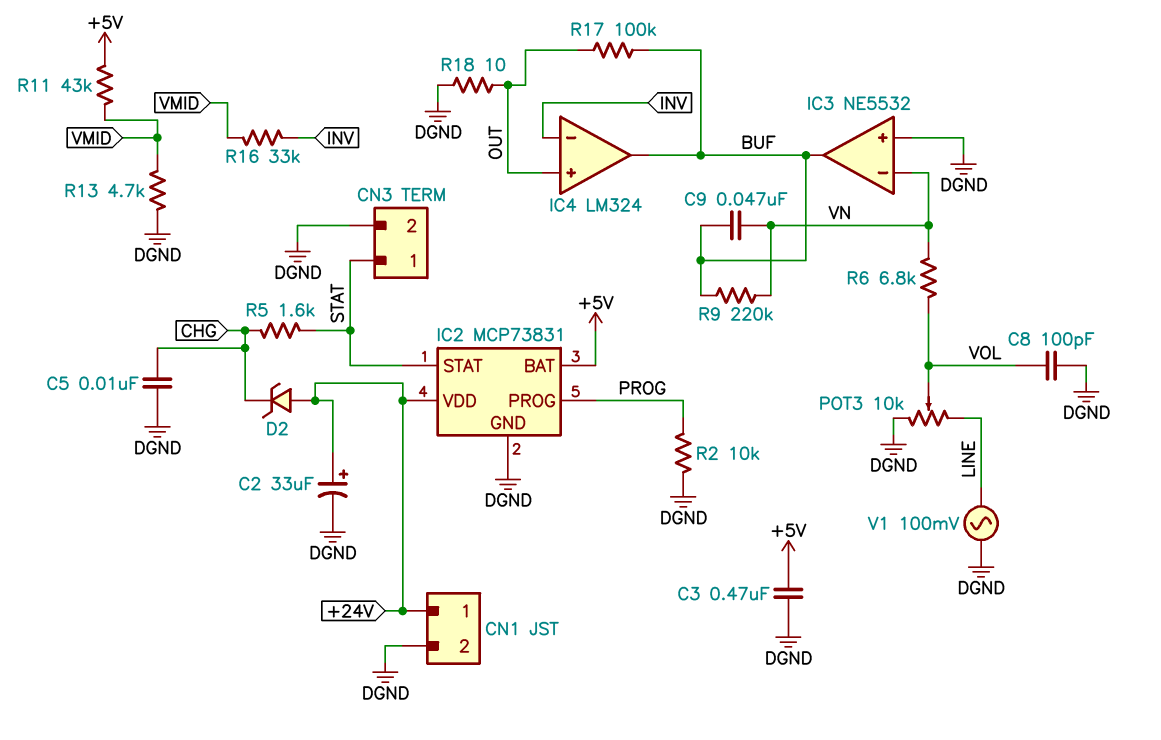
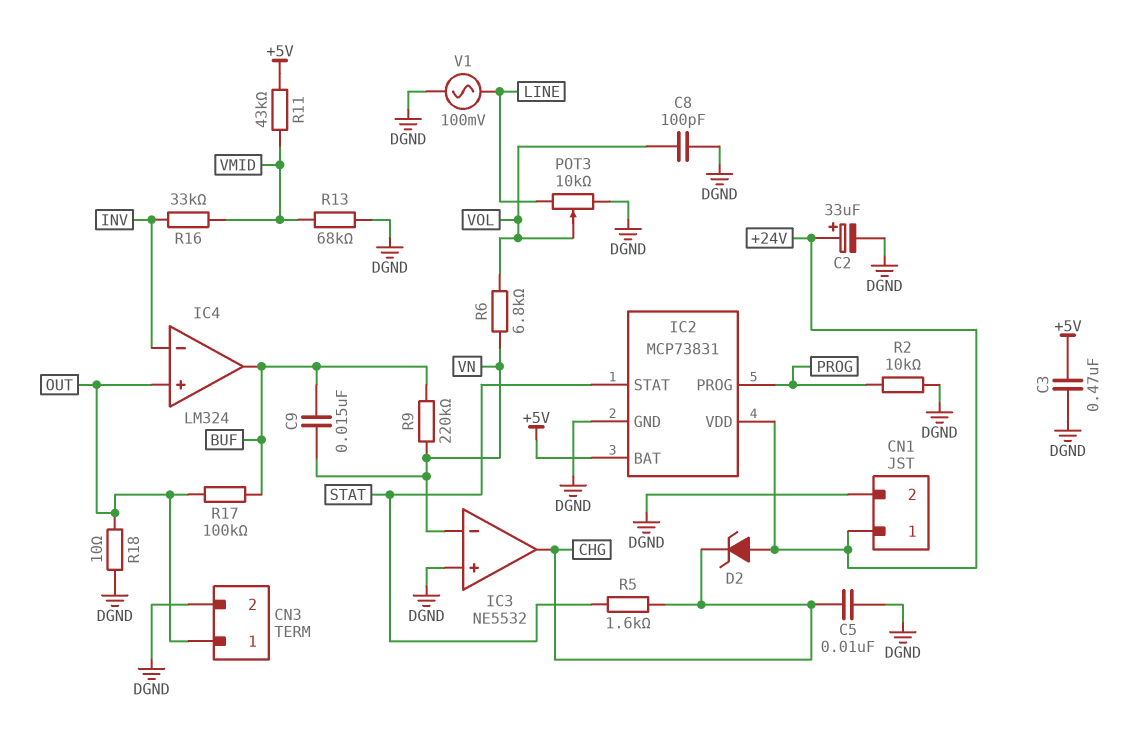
C9: 47nF (BUF, VN) -> 15nF (BUF, VN)
CN3 pin 1: STAT -> OUT
IC3 pin out: BUF -> CHG
R13: 4.7k (DGND, VMID) -> 68k (DGND, VMID)

